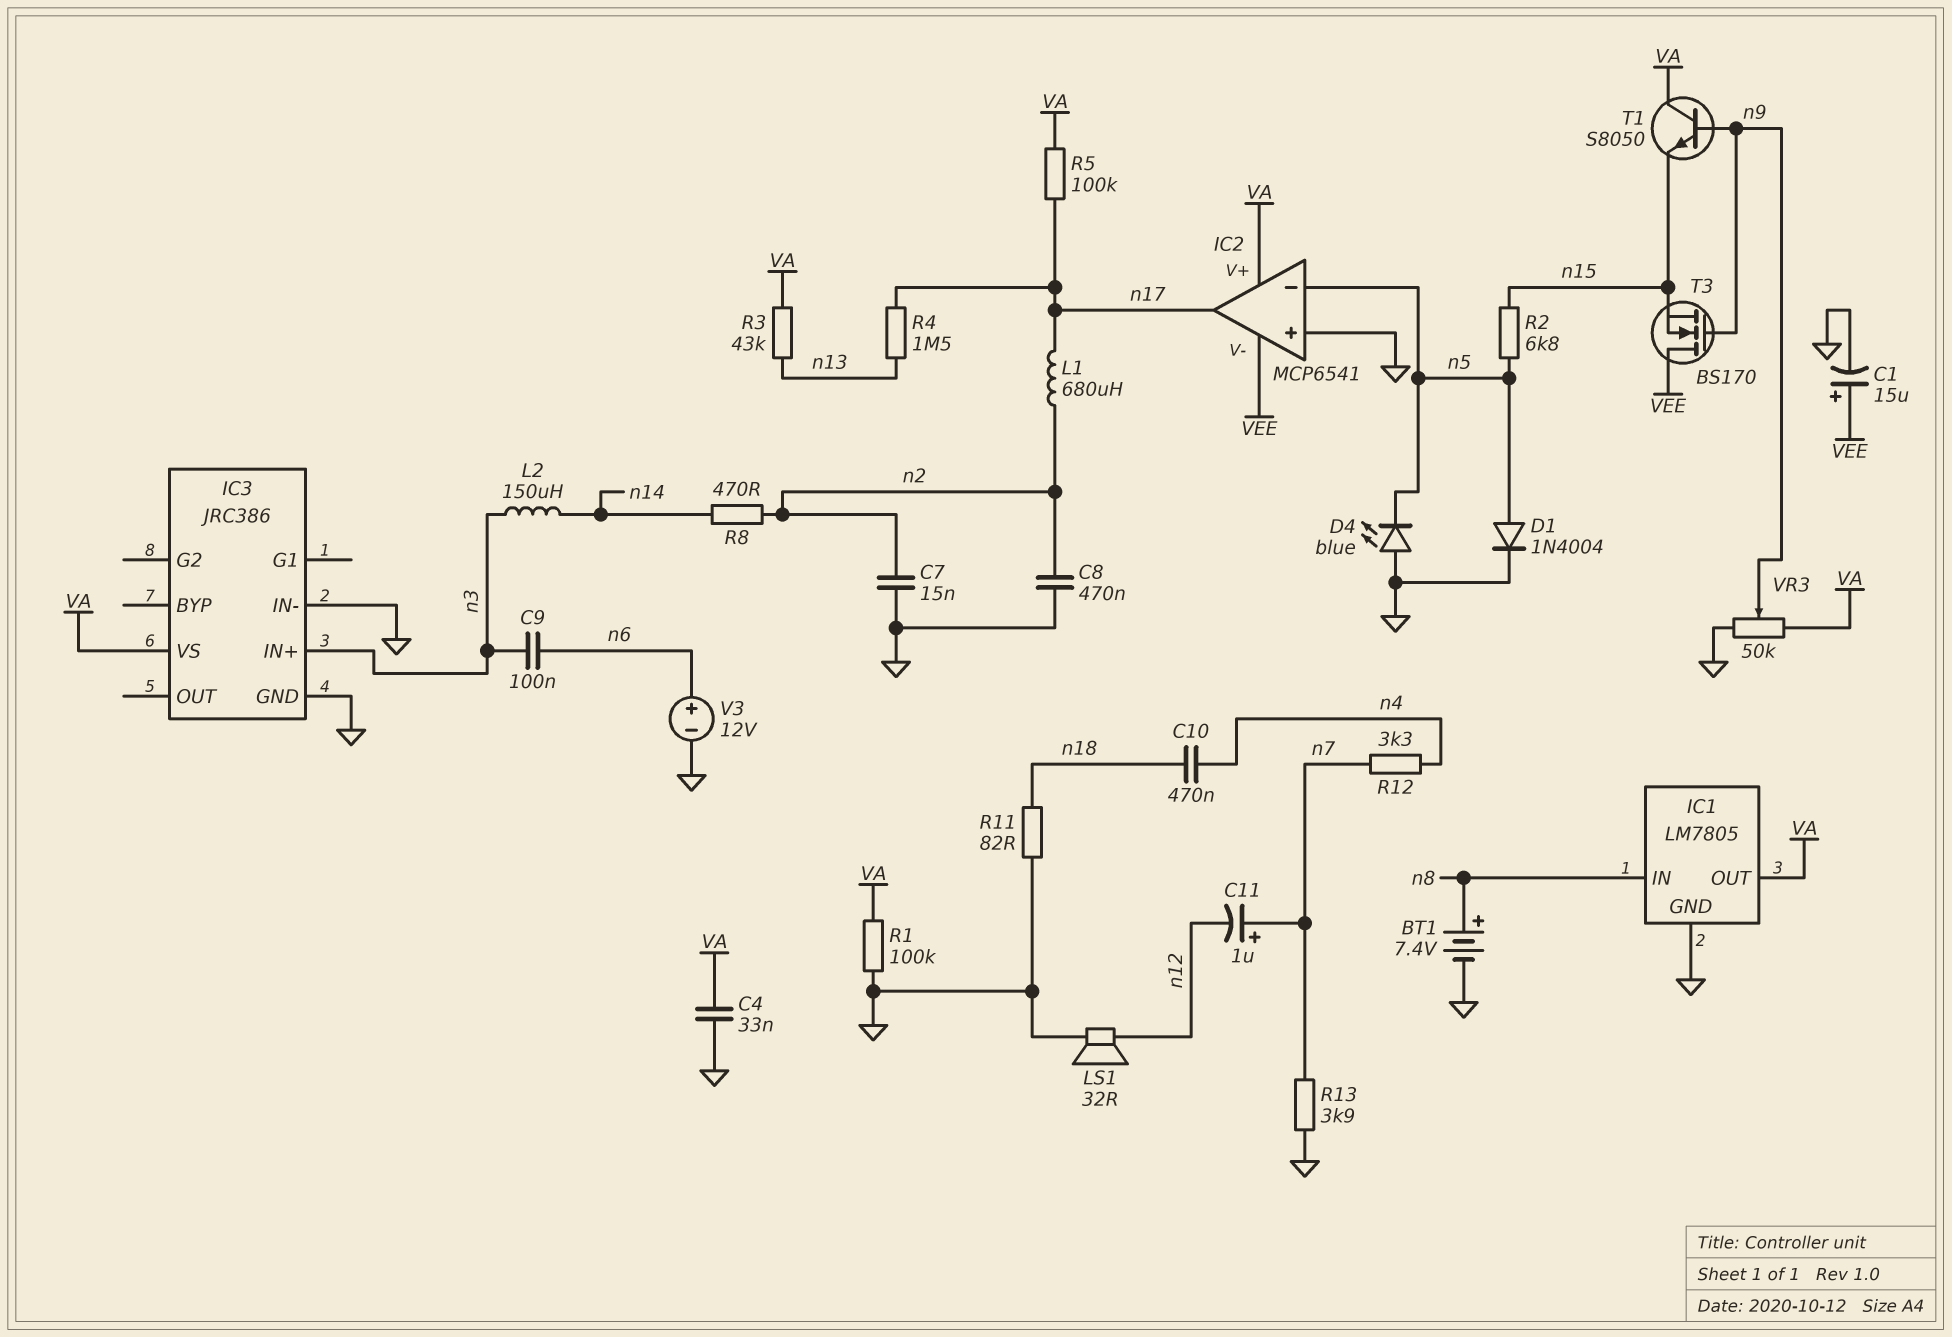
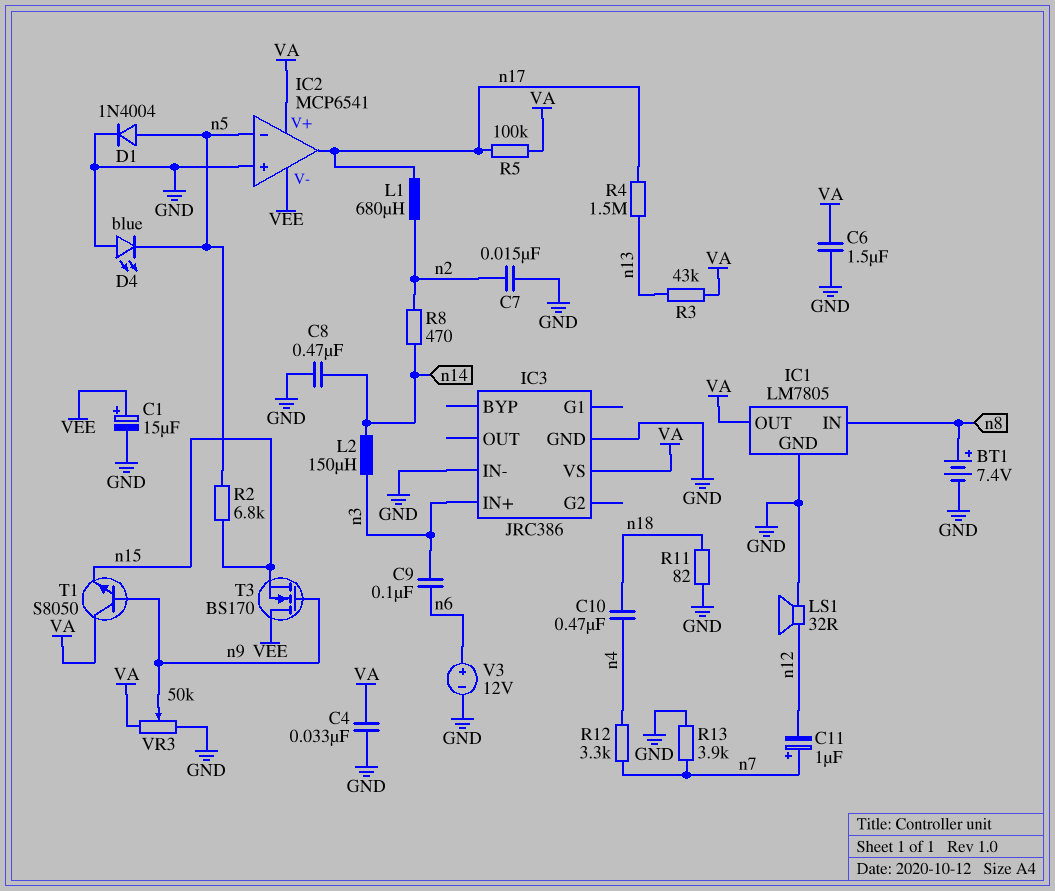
C6: none -> 1.5uF (GND, VA)
C8: 470nF (GND, n2) -> 470nF (GND, n14)
R1: 100k (GND, VA) -> none

